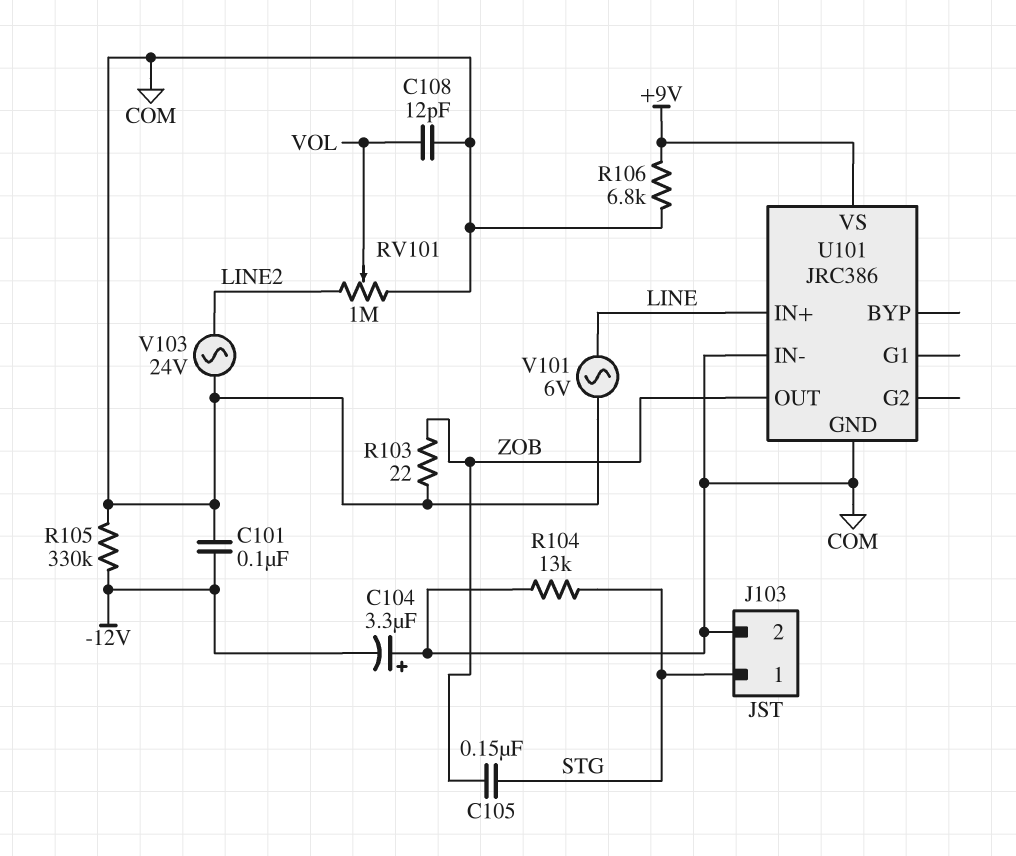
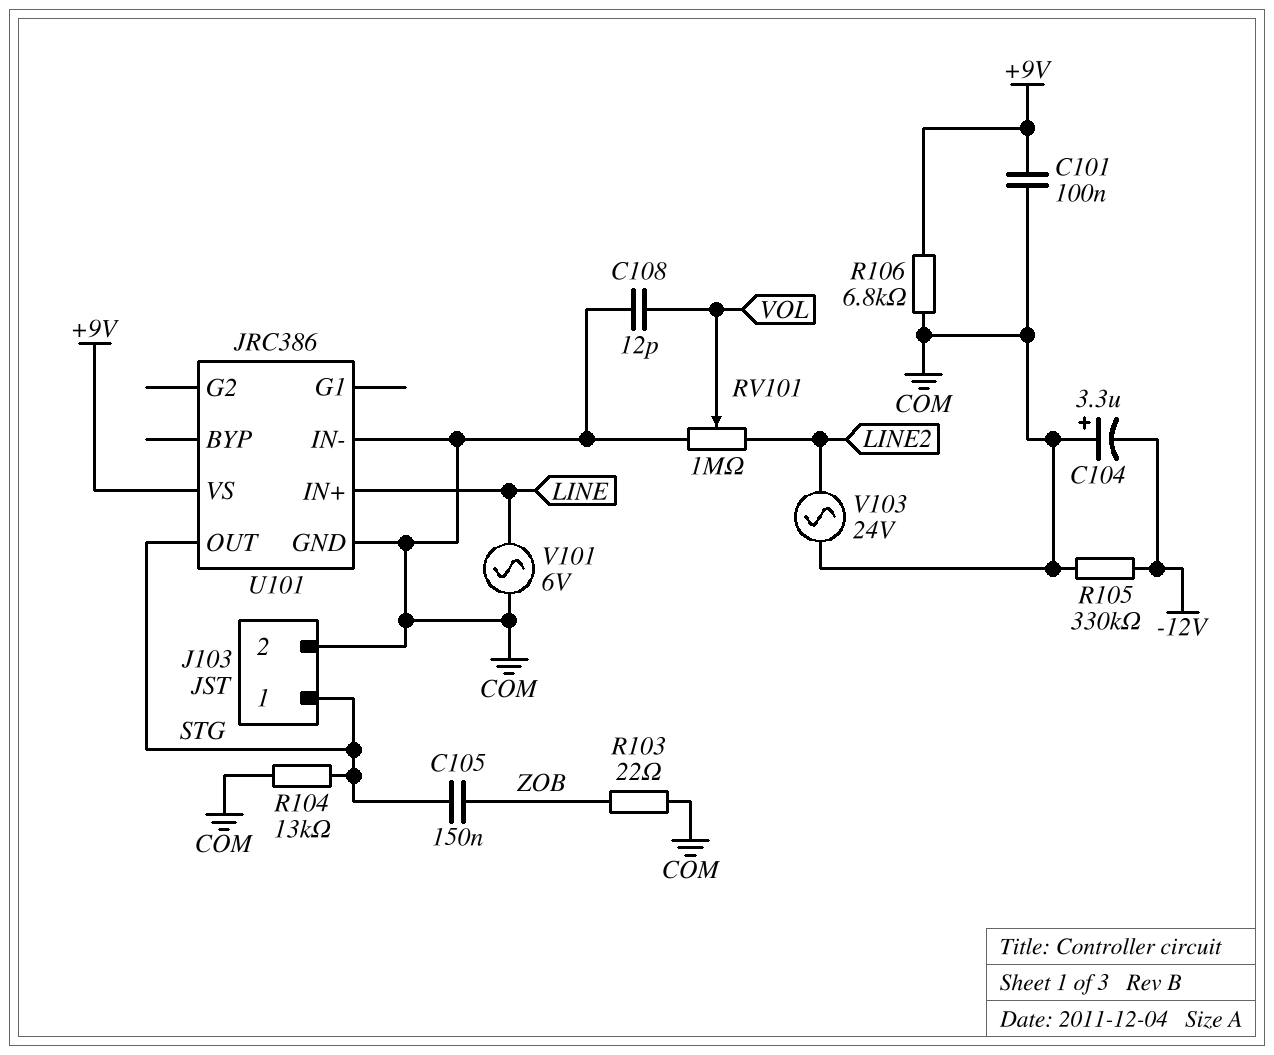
C101: 100nF (-12V, COM) -> 100nF (+9V, COM)
U101 pin OUT: ZOB -> STG

